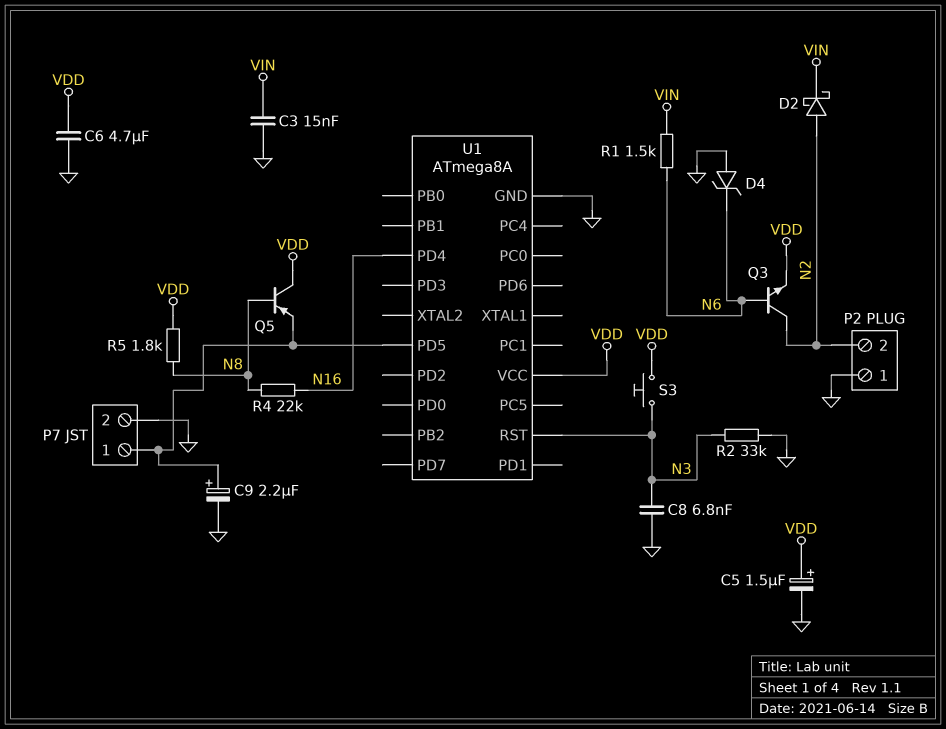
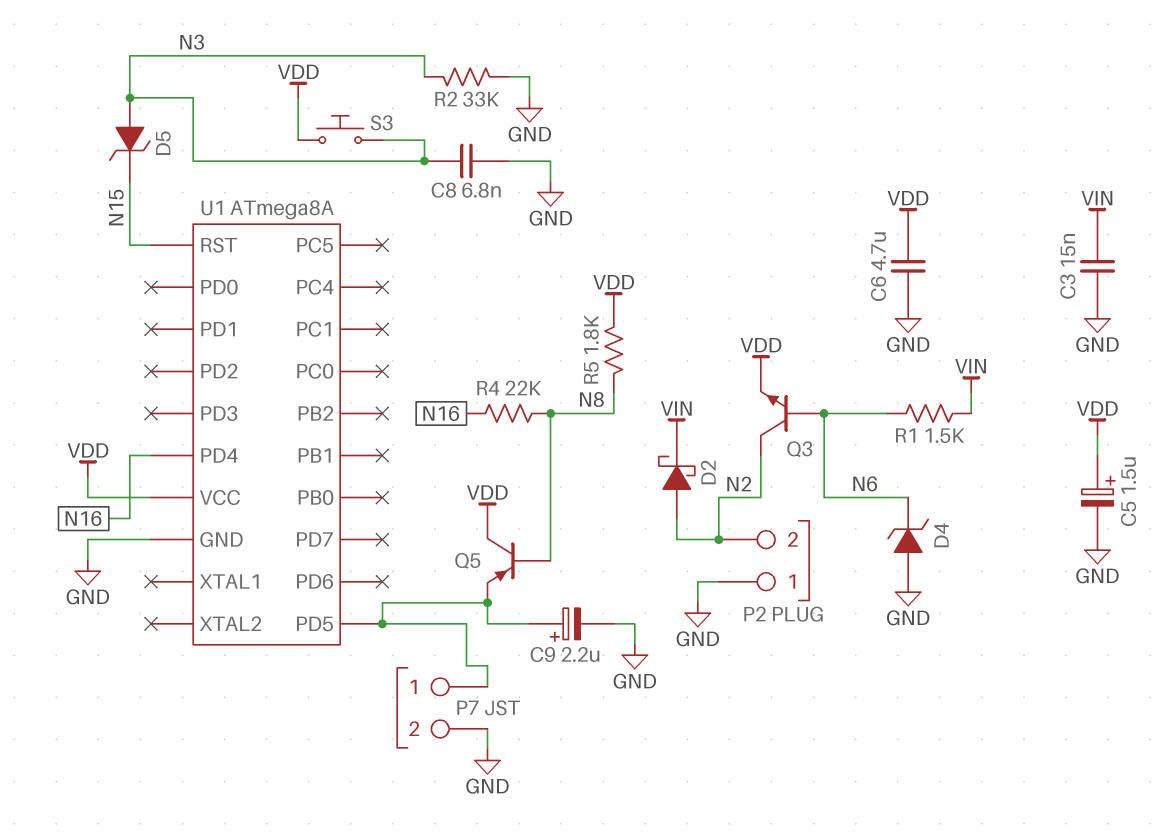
D5: none -> zener (A N3, K N15)
U1 pin RST: N3 -> N15

